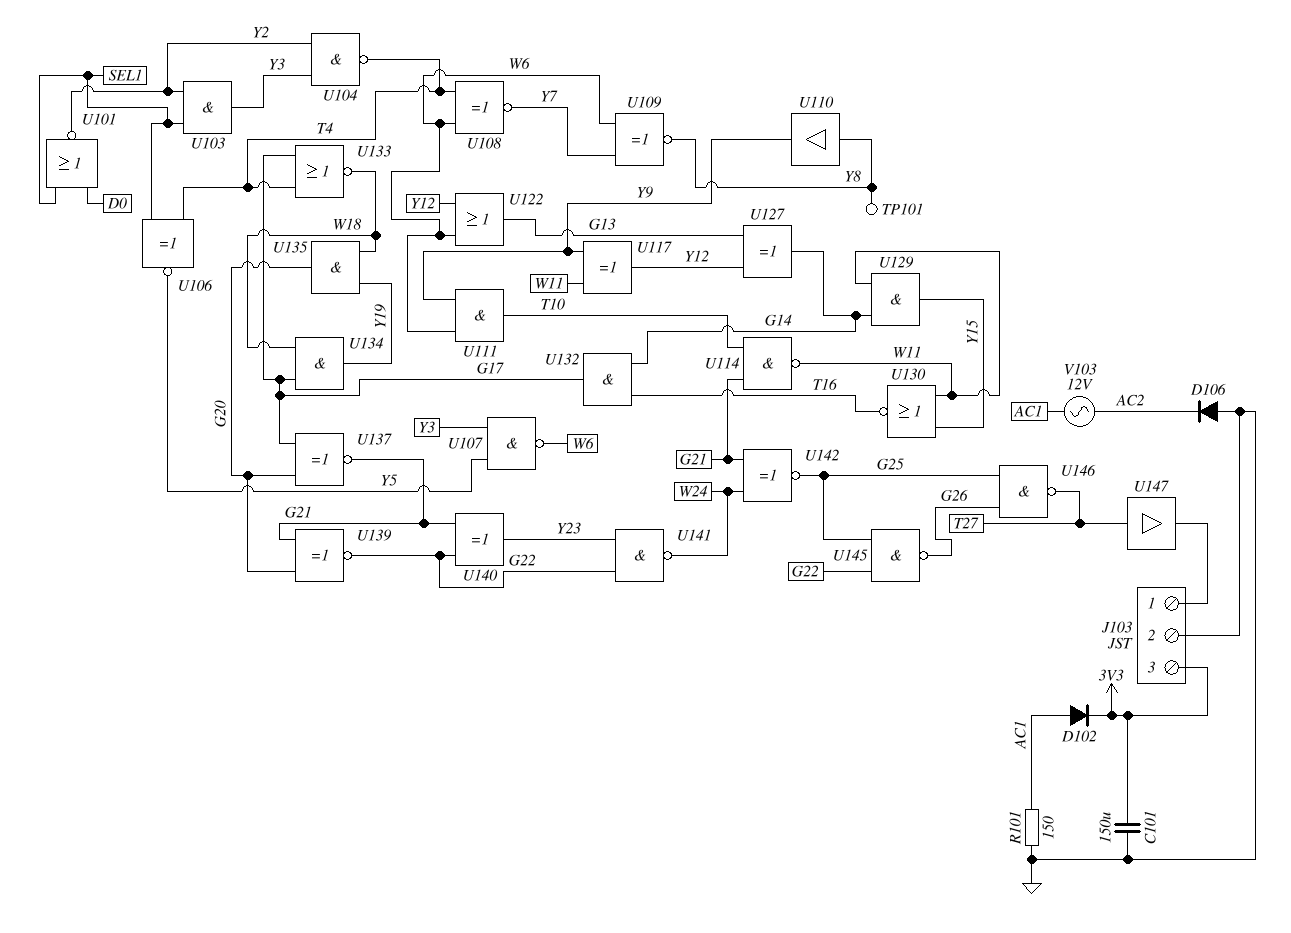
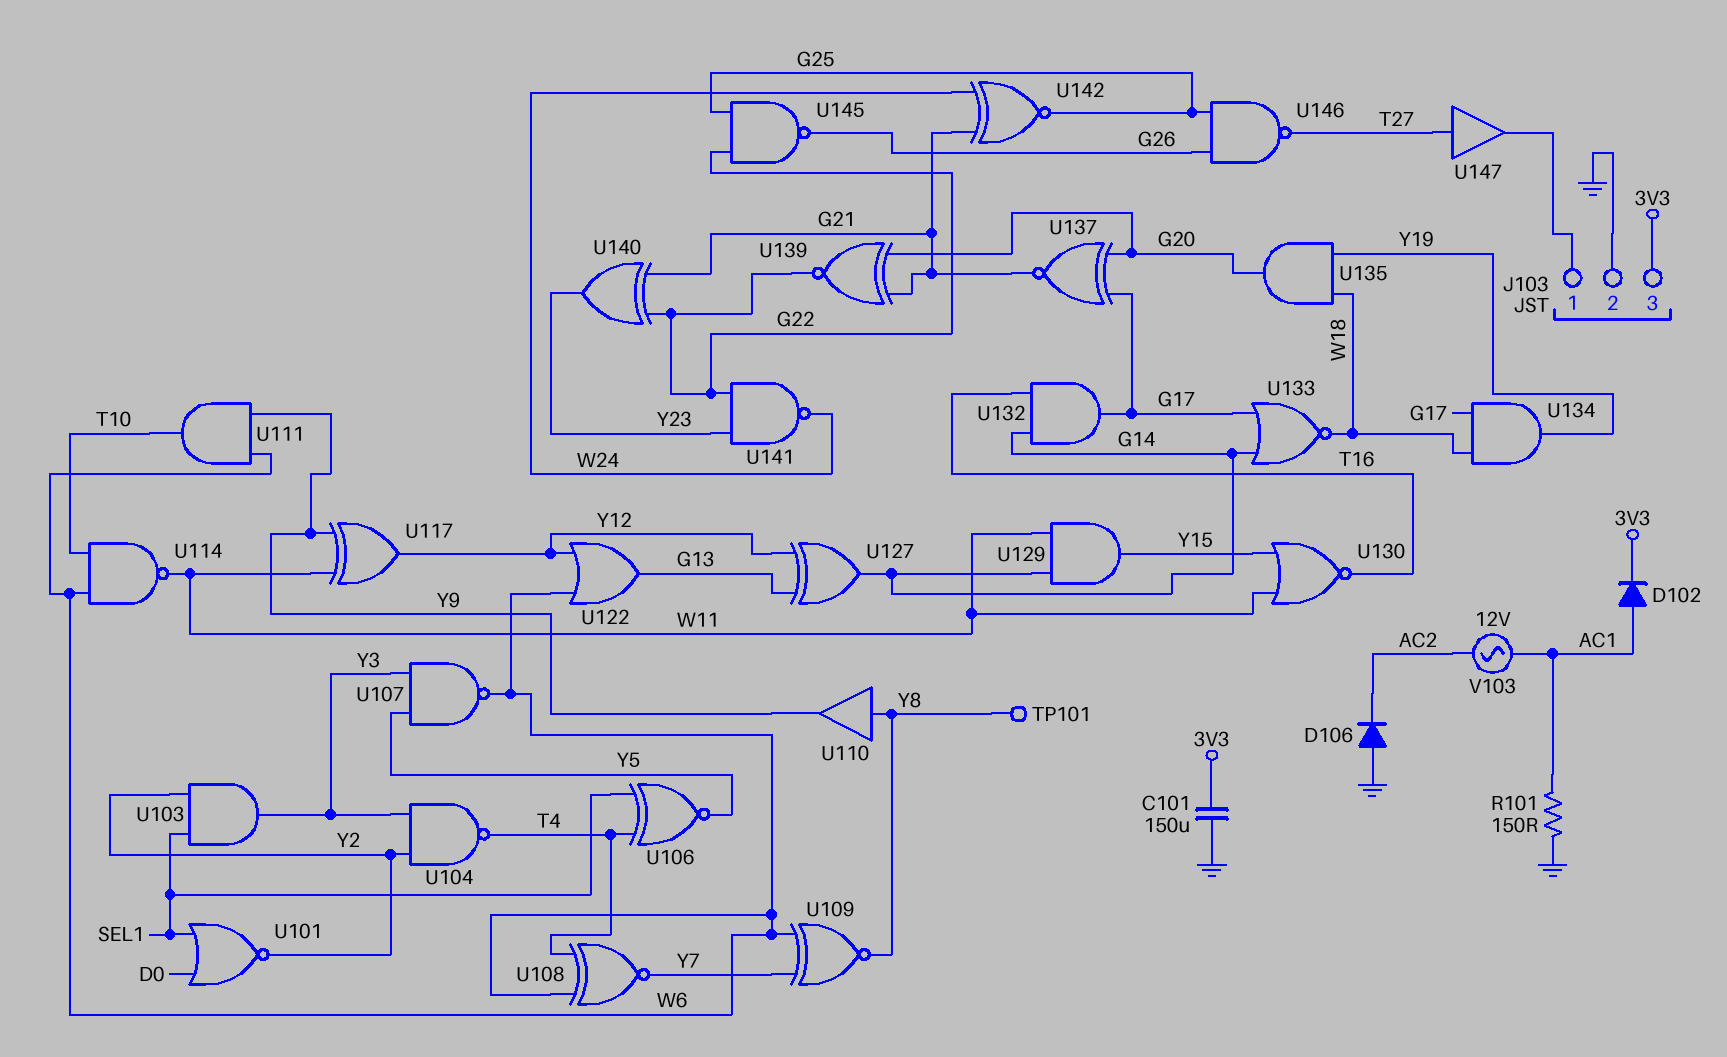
U114: NAND (in G21, in T10, out W11) -> NAND (in T10, in W6, out W11)
U133: NOR (in G17, in T4, out W18) -> NOR (in G14, in G17, out W18)

